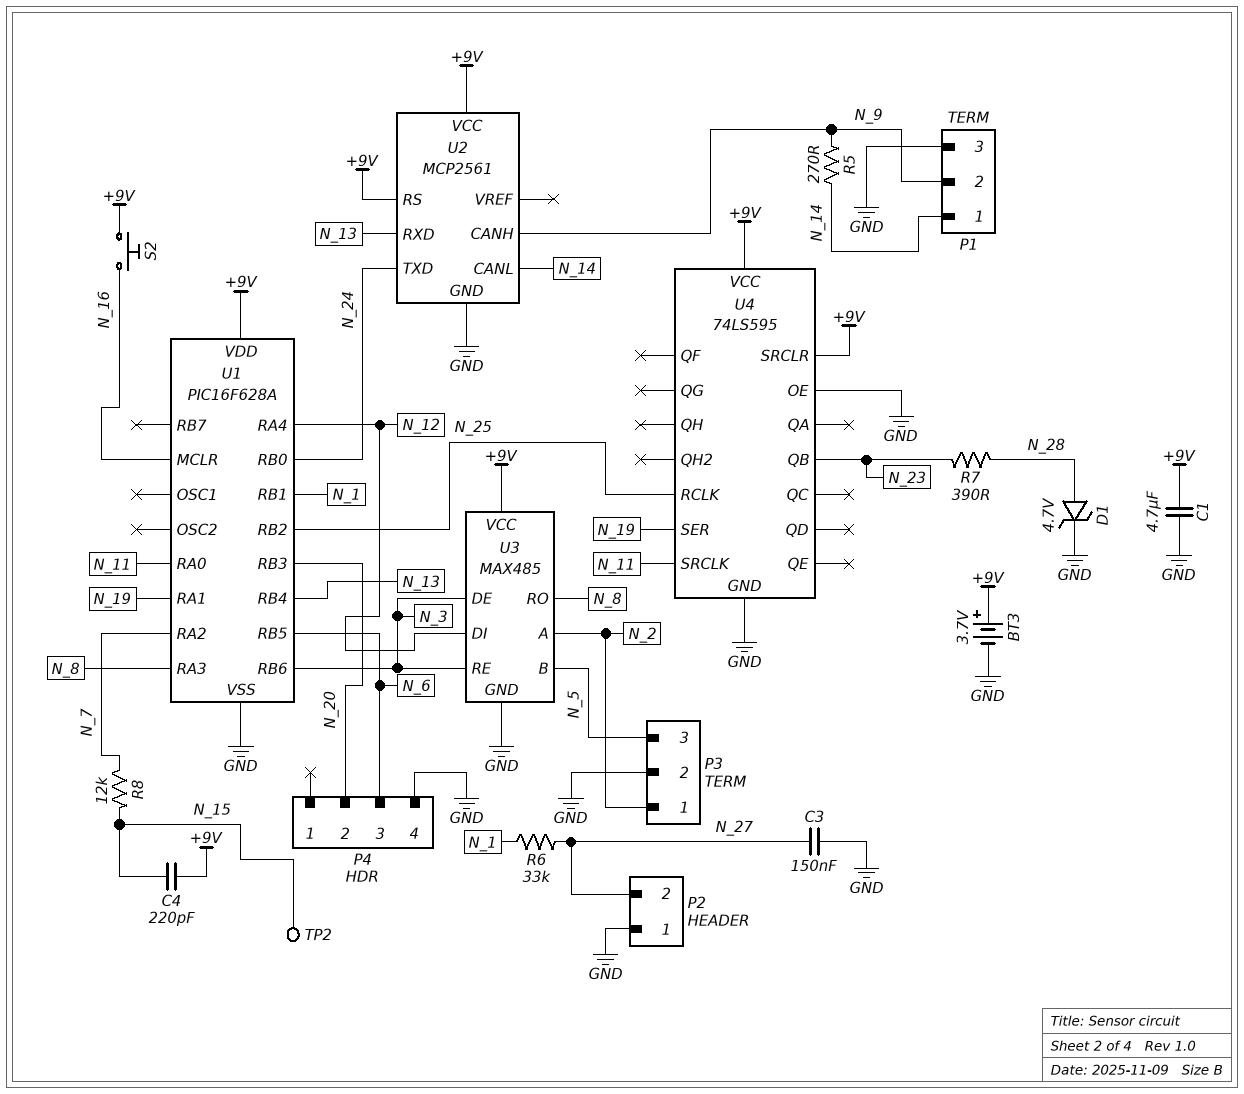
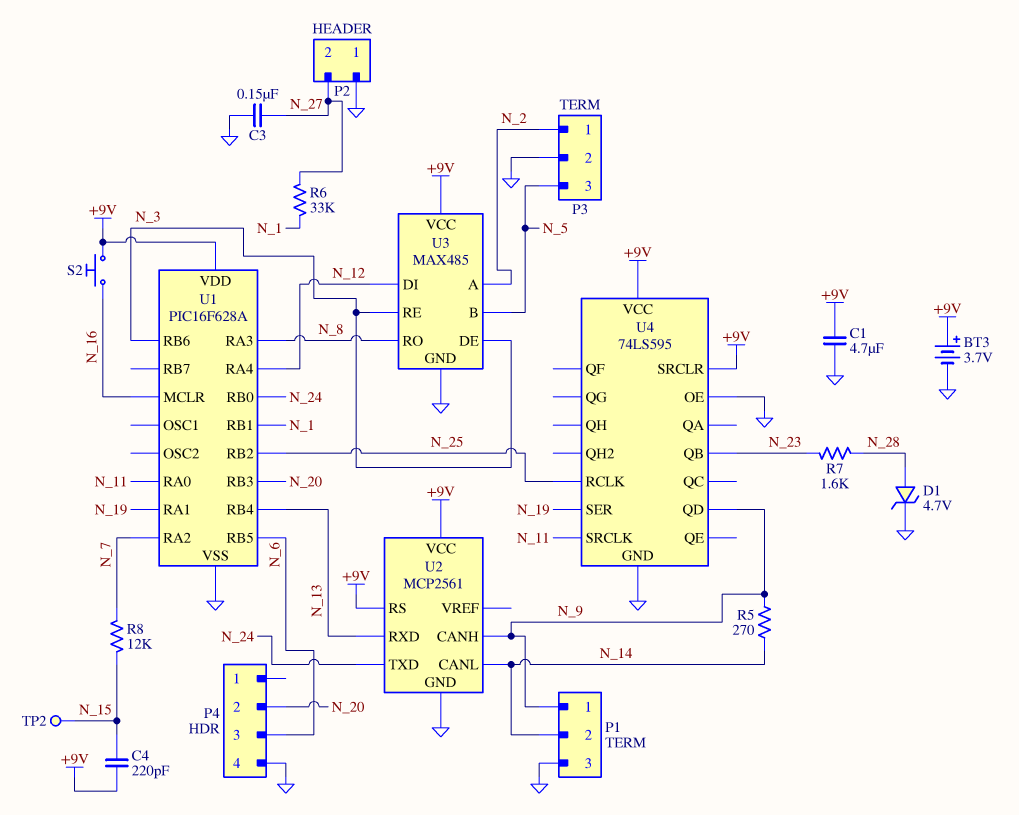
P1 pin 1: N_14 -> N_9
P1 pin 2: N_9 -> N_14
R7: 390 (N_23, N_28) -> 1.6k (N_23, N_28)
U4 pin QD: none -> N_9

